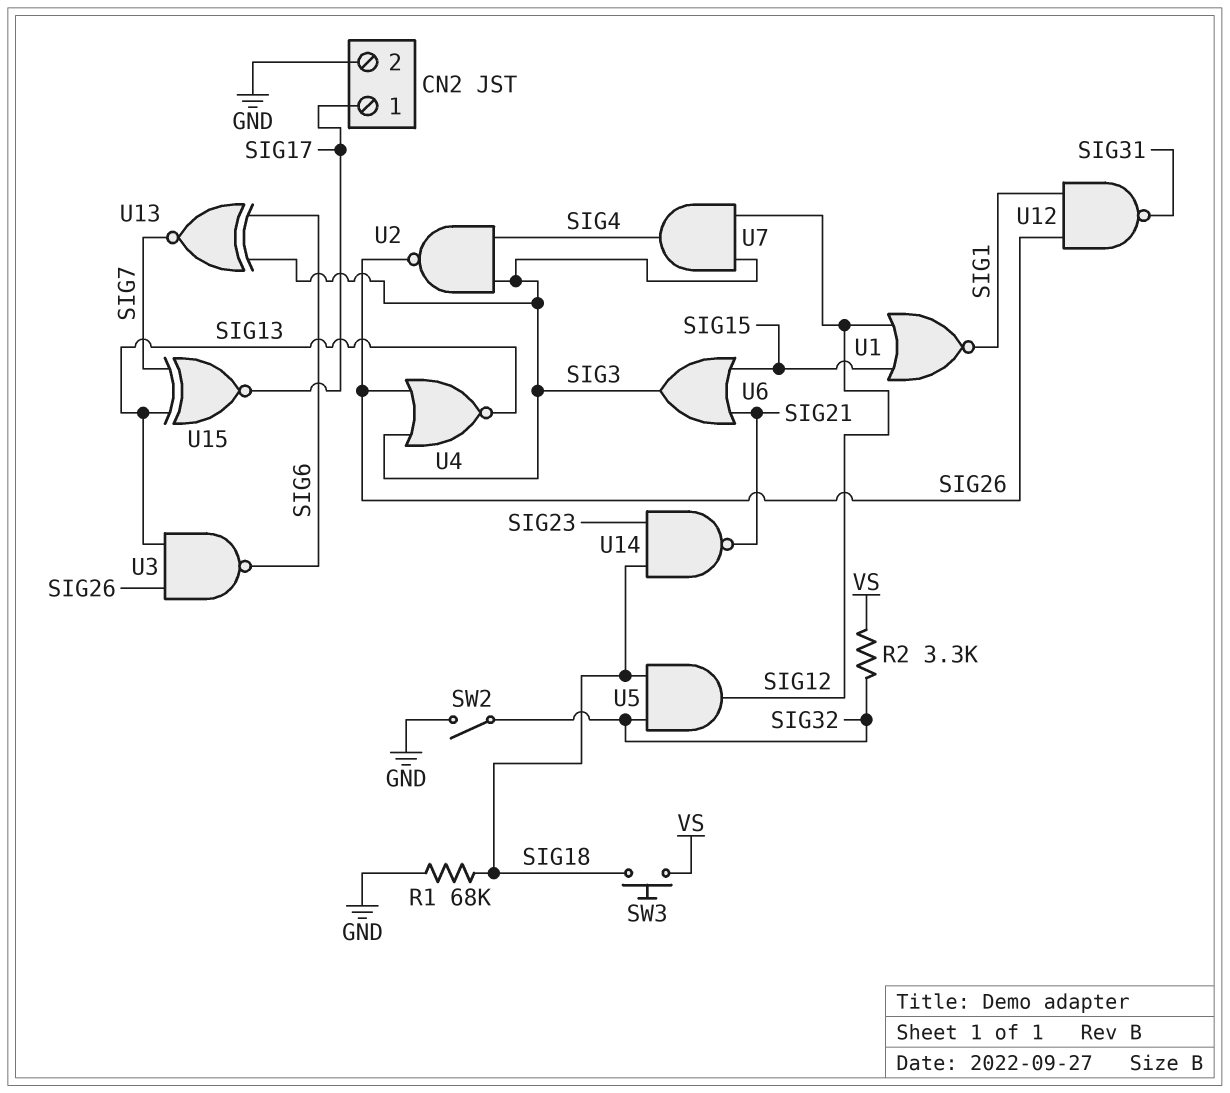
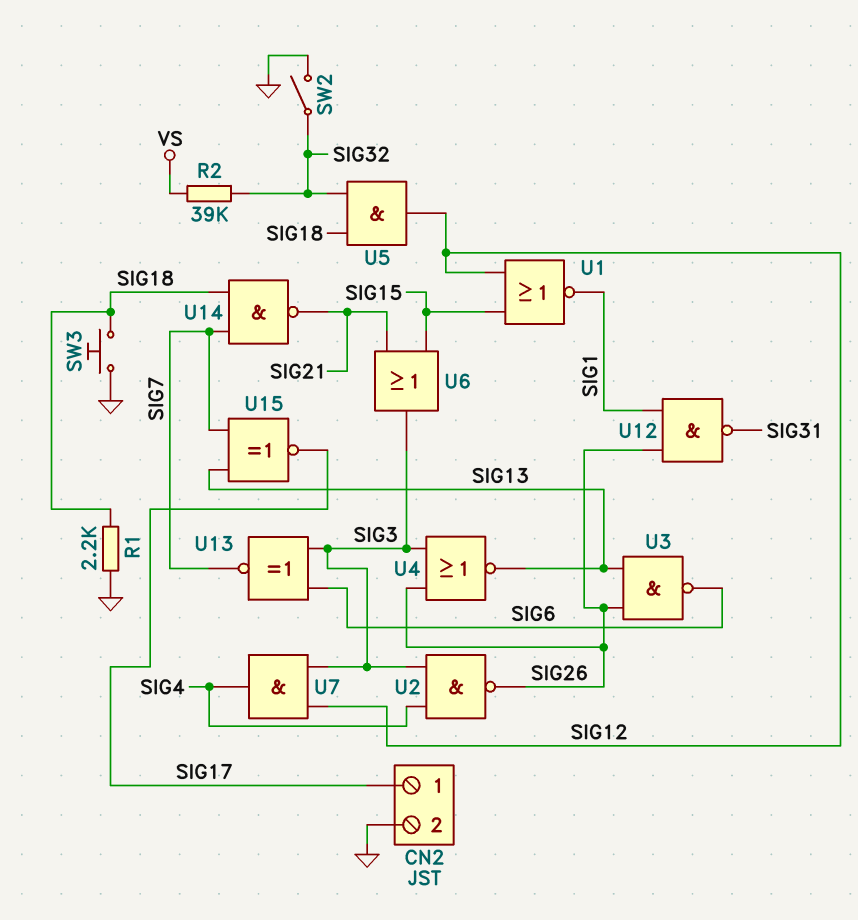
R1: 68k (GND, SIG18) -> 2.2k (GND, SIG18)
R2: 3.3k (SIG32, VS) -> 39k (SIG32, VS)
SW3: button (SIG18, VS) -> button (GND, SIG18)
U14: NAND (in SIG18, in SIG23, out SIG21) -> NAND (in SIG7, in SIG18, out SIG21)

